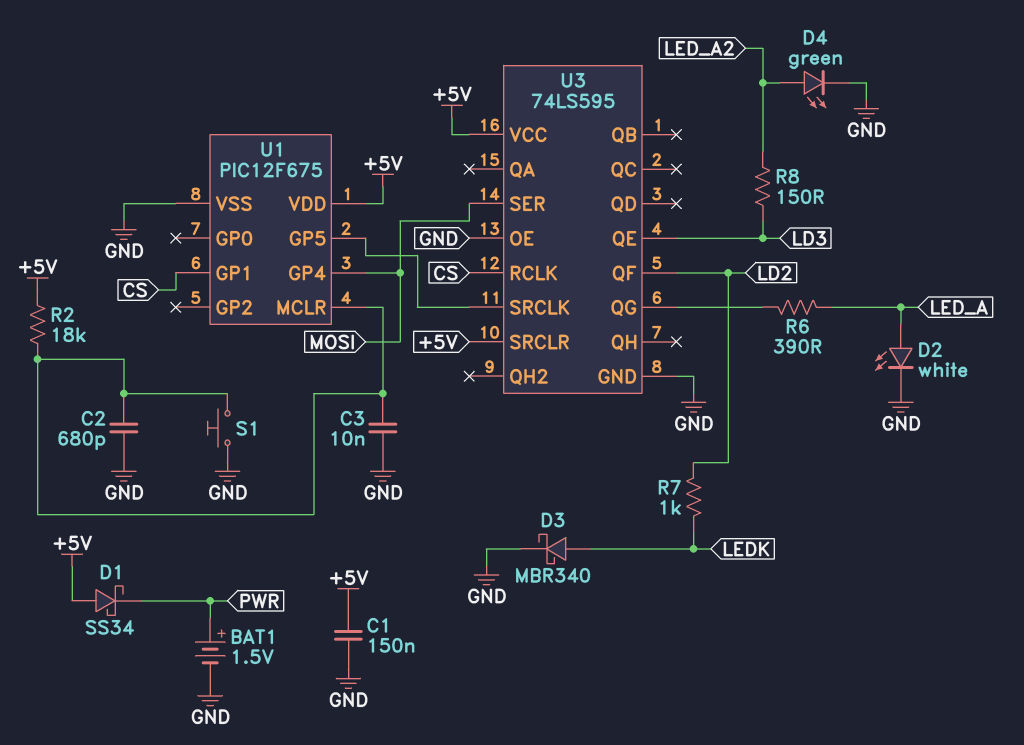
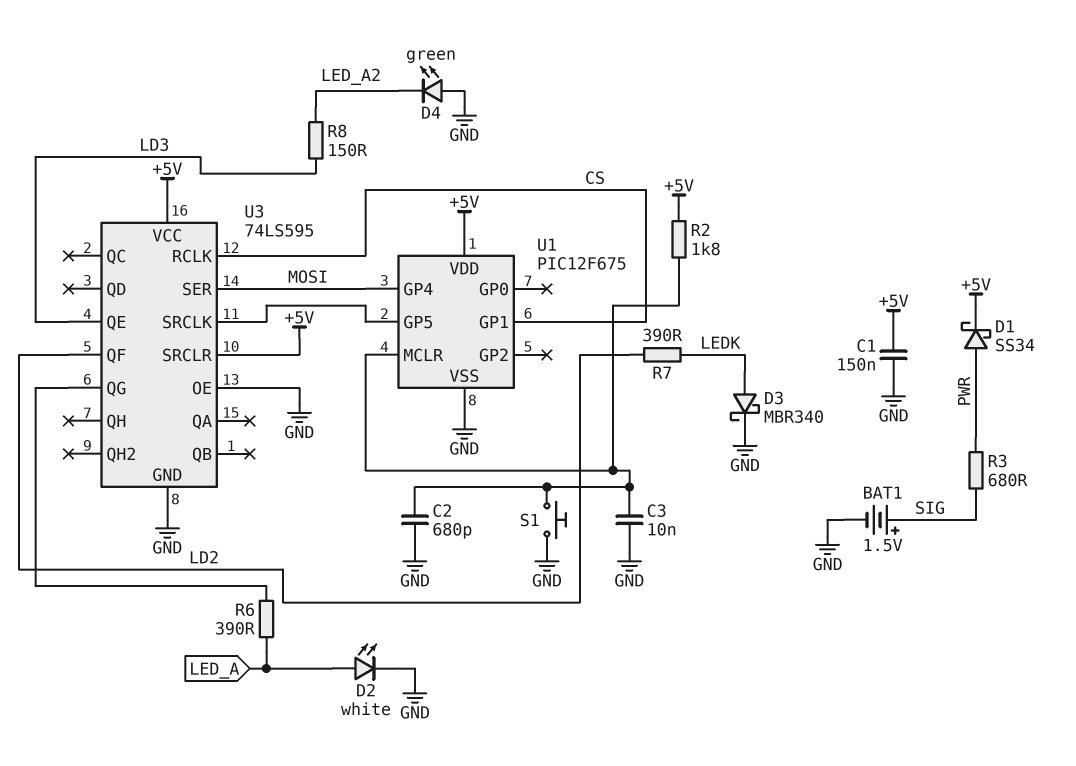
BAT1: 1.5V (plus PWR, minus GND) -> 1.5V (plus SIG, minus GND)
D1: schottky SS34 (A +5V, K PWR) -> schottky SS34 (A PWR, K +5V)
D4: LED green (A LED_A2, K GND) -> LED green (A GND, K LED_A2)
R2: 18k (+5V, U1/MCLR) -> 1.8k (+5V, U1/MCLR)
R3: none -> 680 (PWR, SIG)
R7: 1k (LD2, LEDK) -> 390 (LD2, LEDK)

